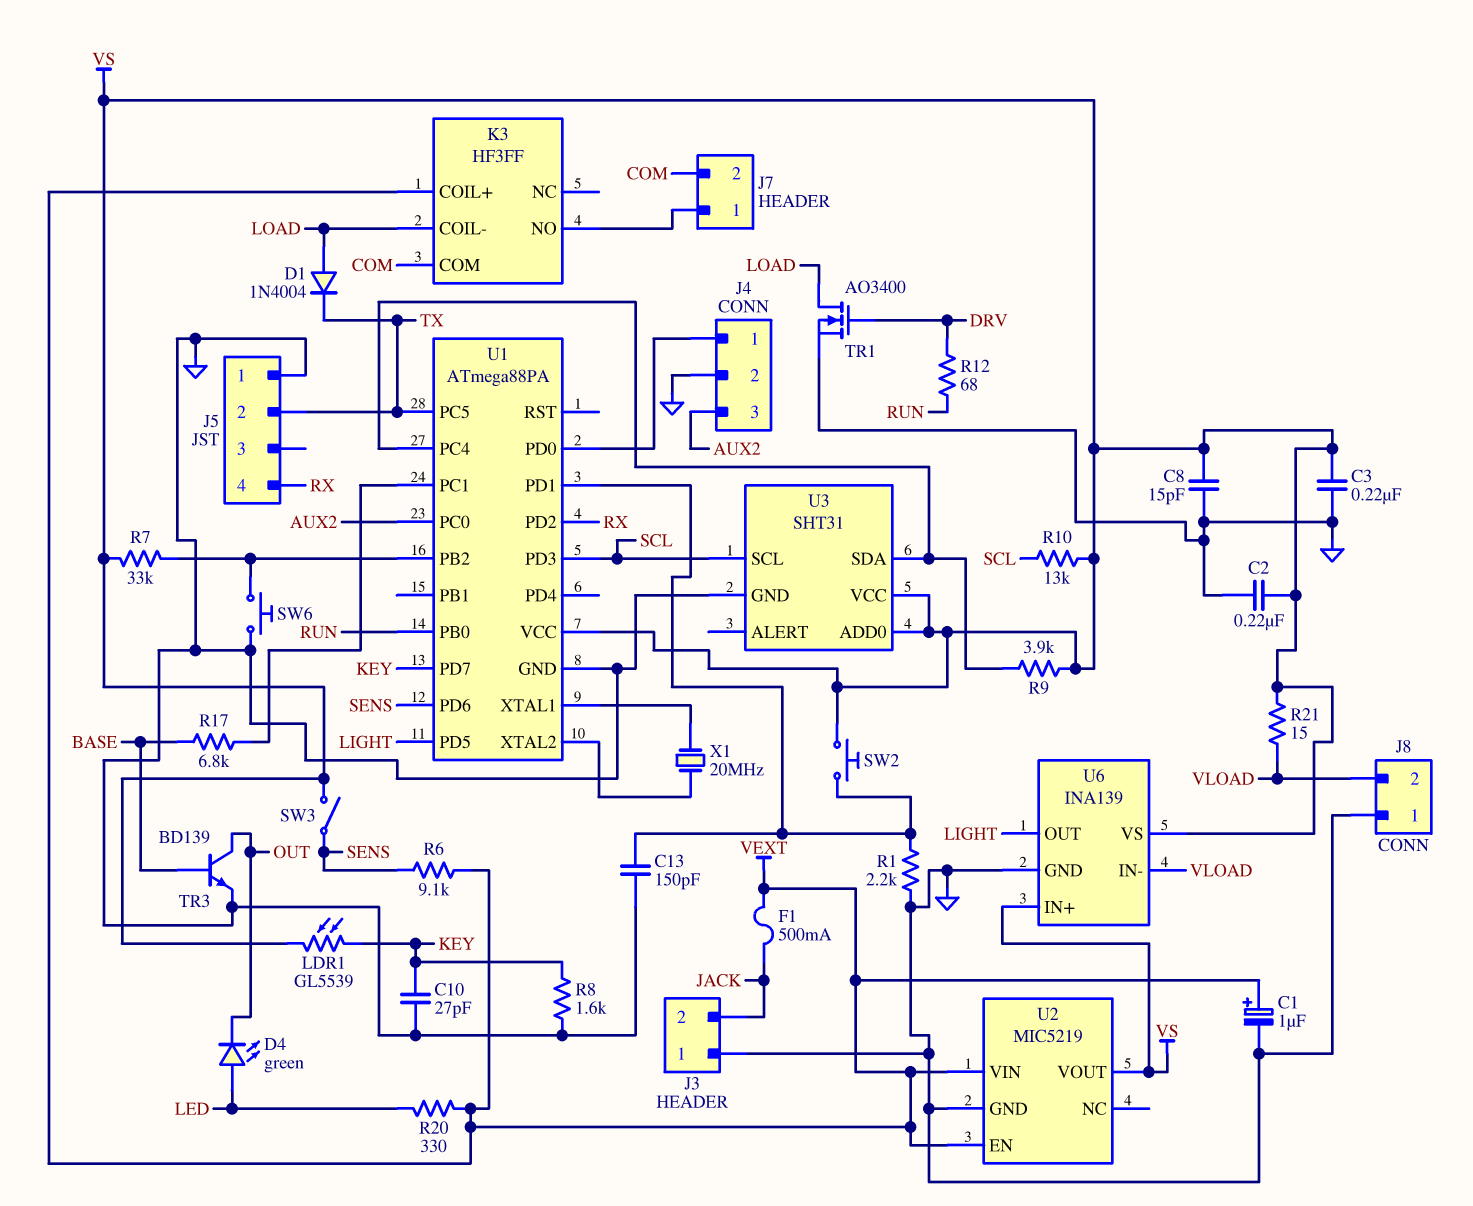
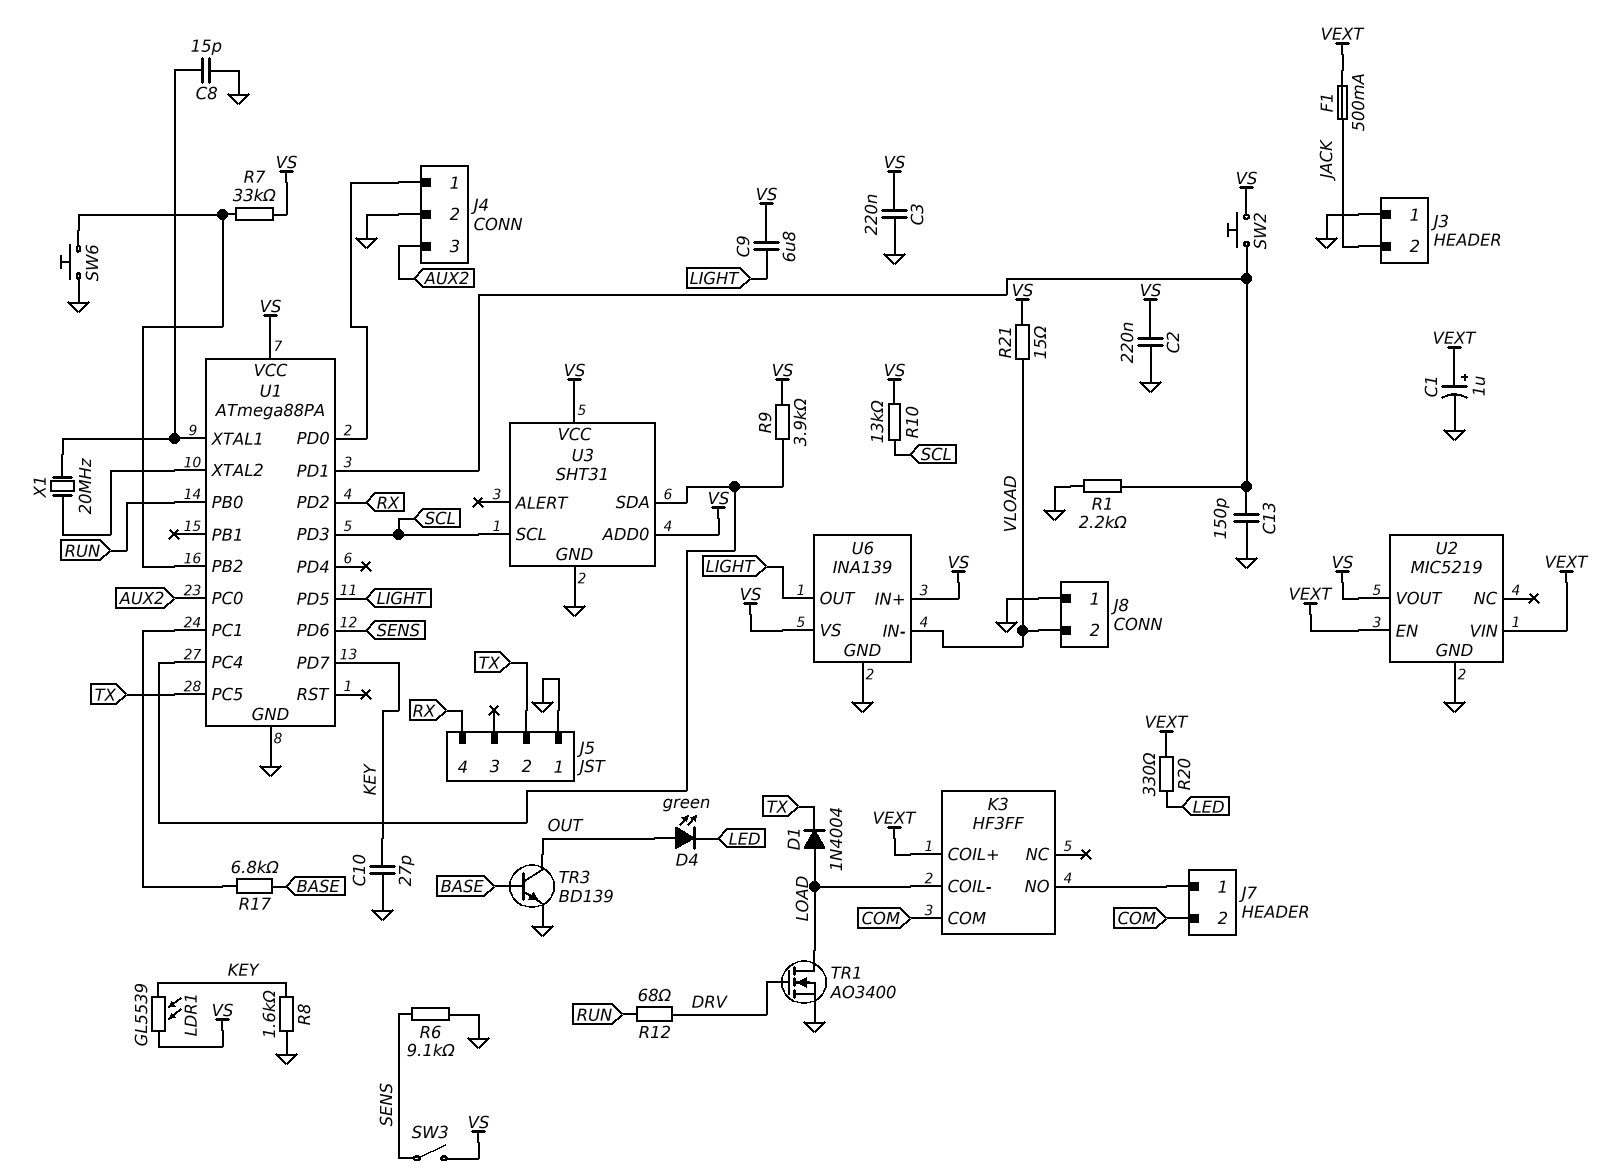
C8: 15pF (GND, VS) -> 15pF (GND, U1/XTAL1)
C9: none -> 6.8uF (LIGHT, VS)
D4: LED green (A LED, K OUT) -> LED green (A OUT, K LED)
R6: 9.1k (SENS, VEXT) -> 9.1k (GND, SENS)

